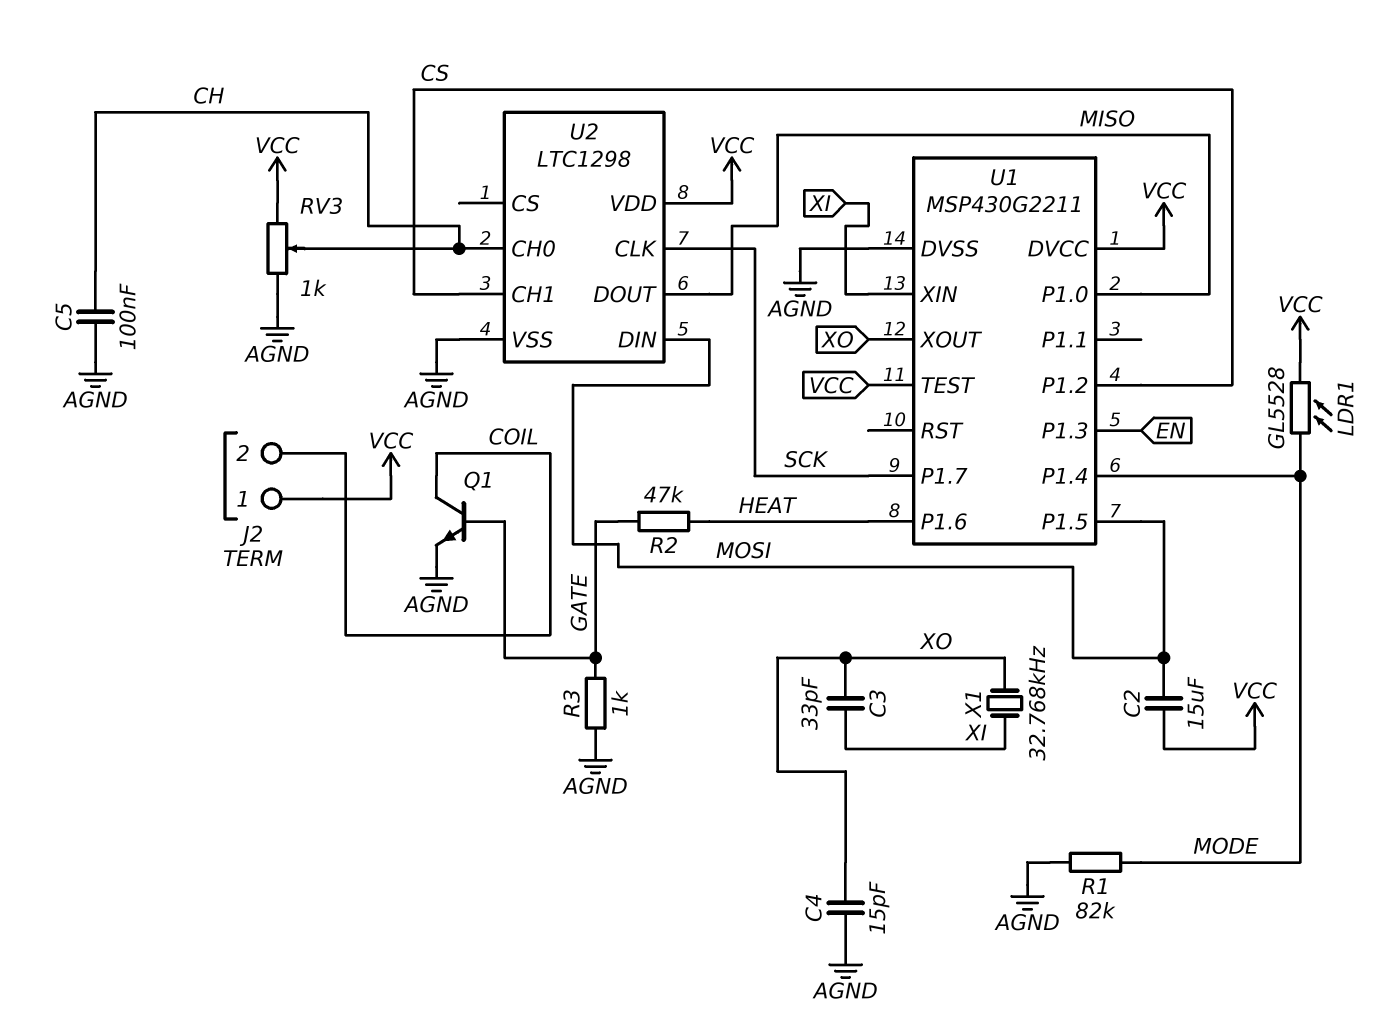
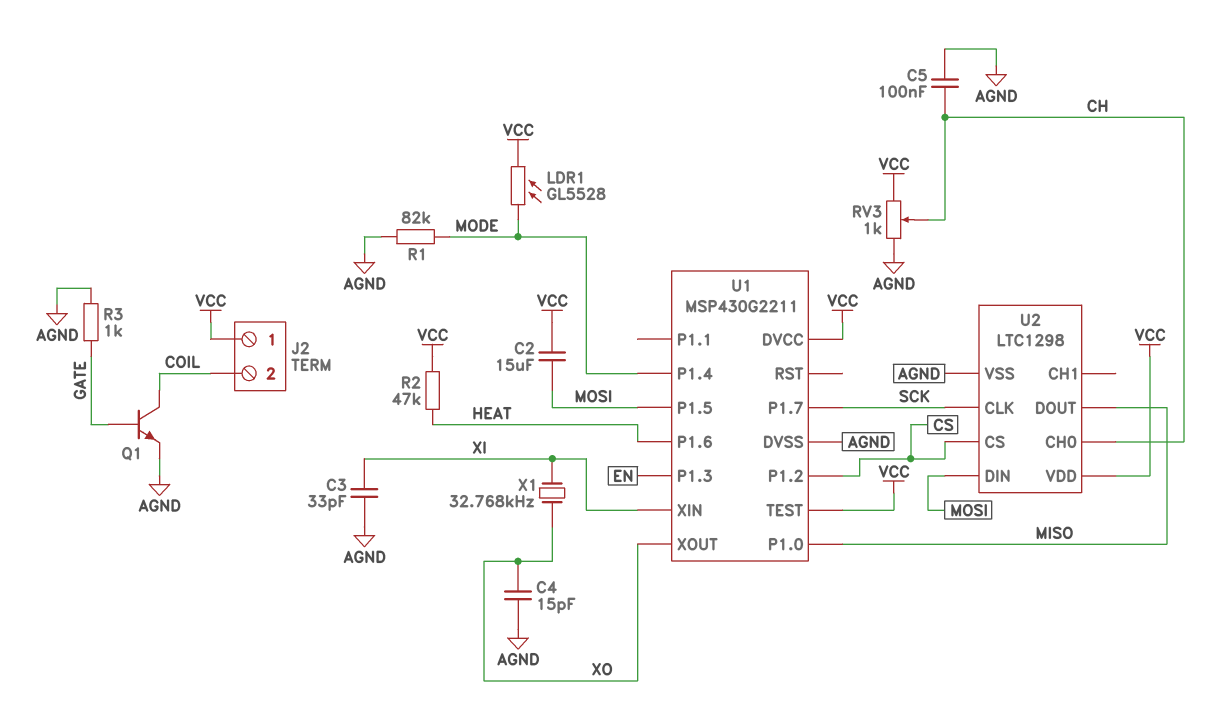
C3: 33pF (XI, XO) -> 33pF (AGND, XI)
R2: 47k (GATE, HEAT) -> 47k (HEAT, VCC)
U2 pin CH1: CS -> none
U2 pin CS: none -> CS

